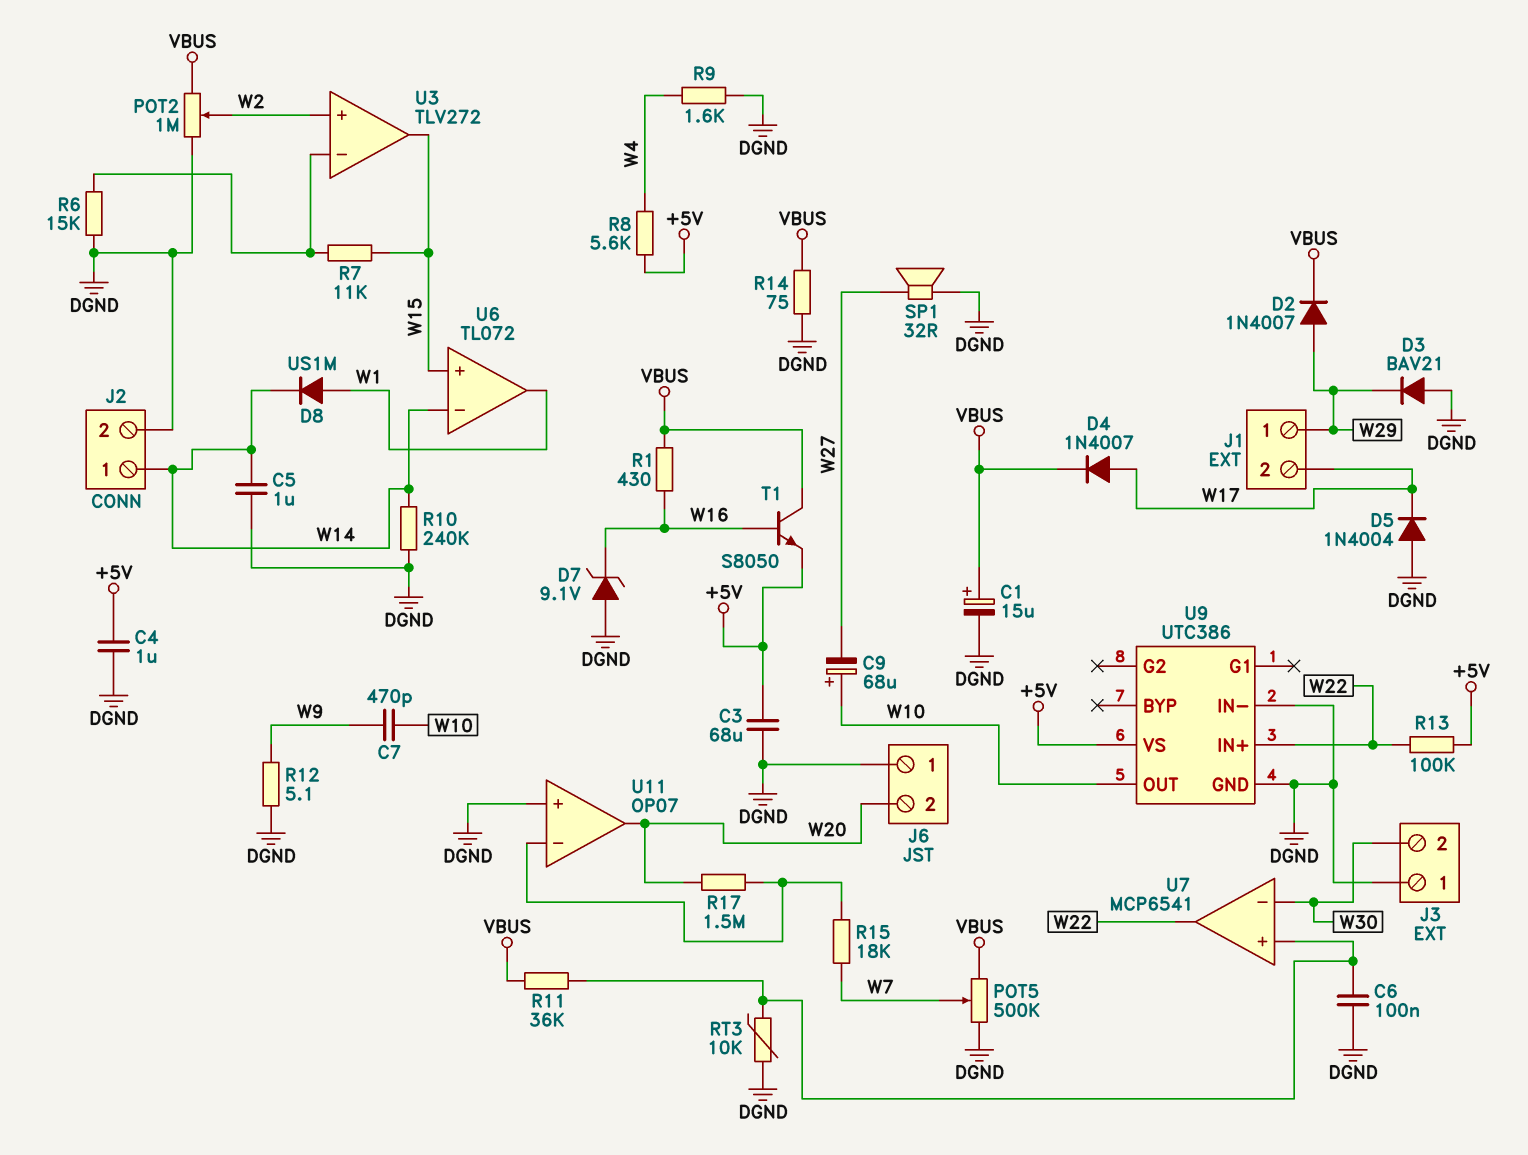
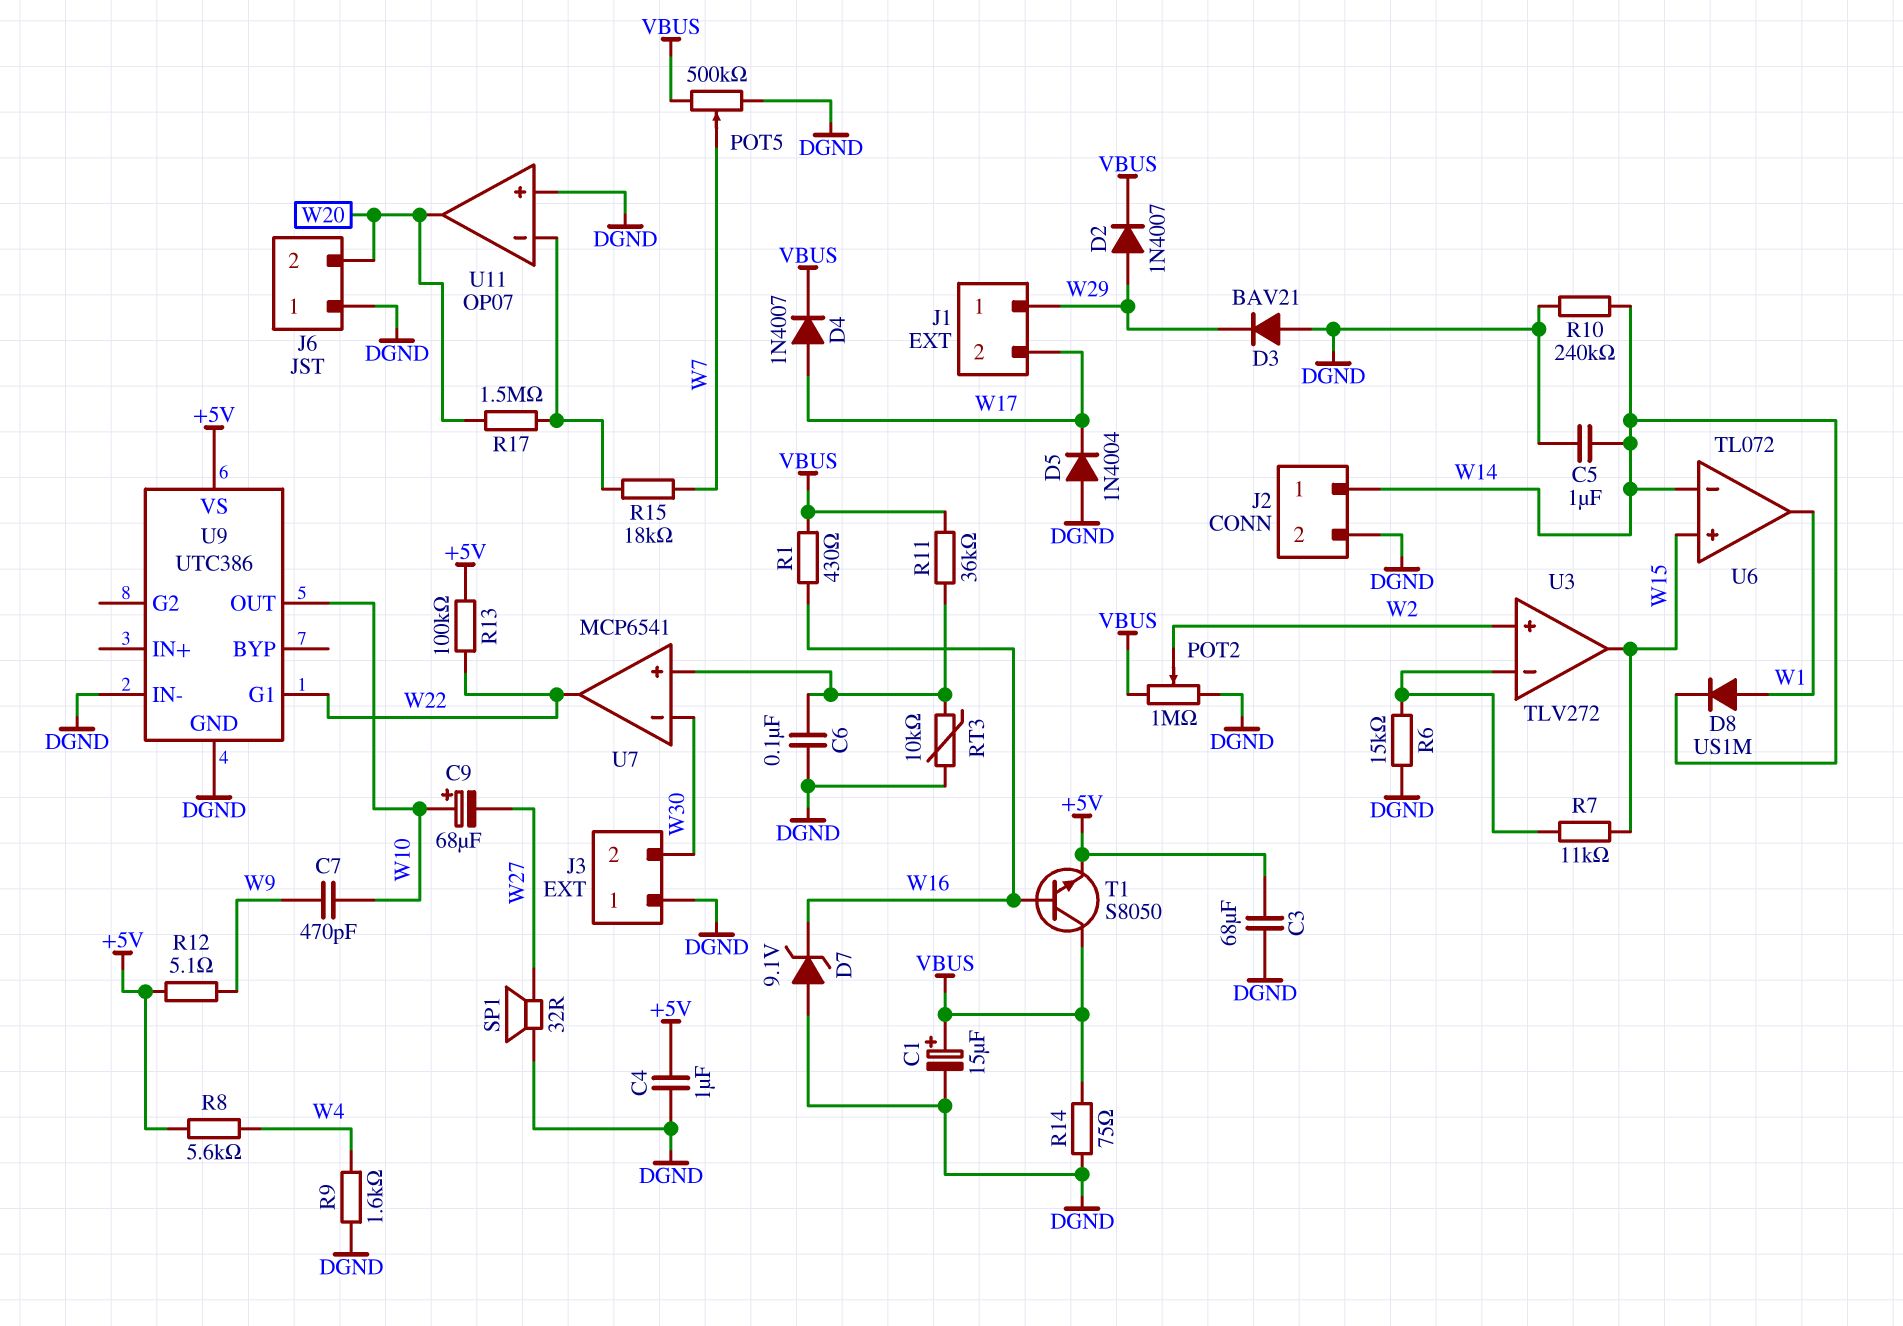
R12: 5.1 (DGND, W9) -> 5.1 (+5V, W9)
U9 pin G1: none -> W22
U9 pin IN+: W22 -> none

